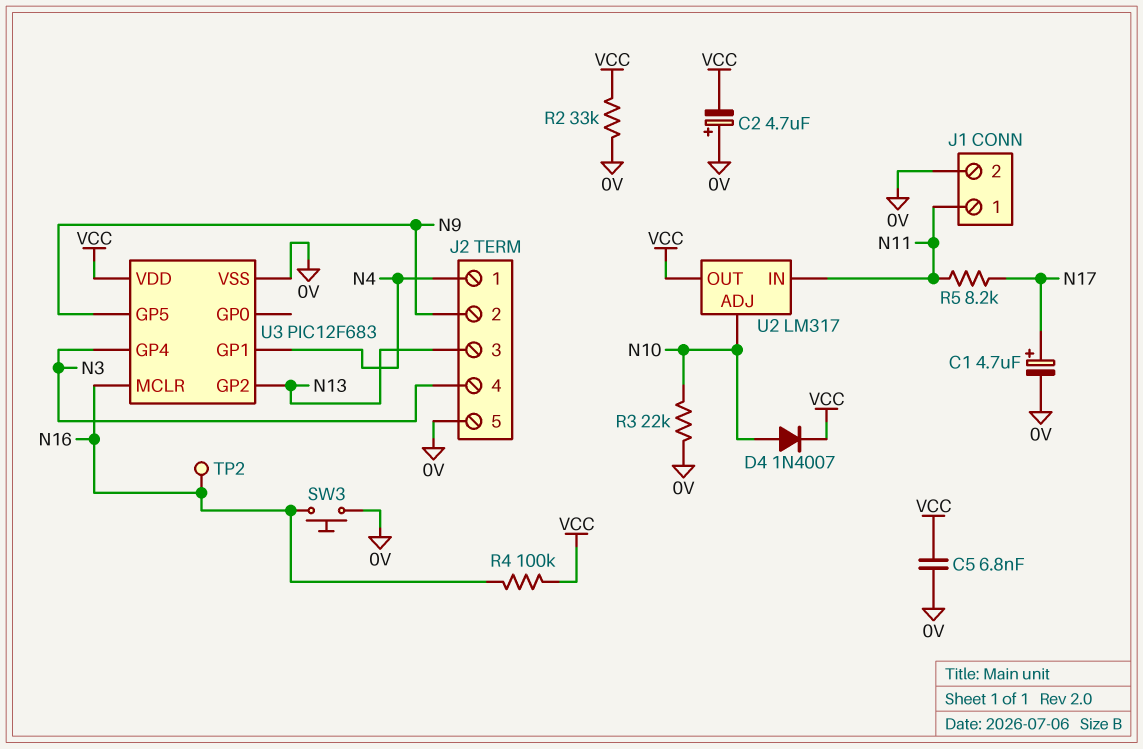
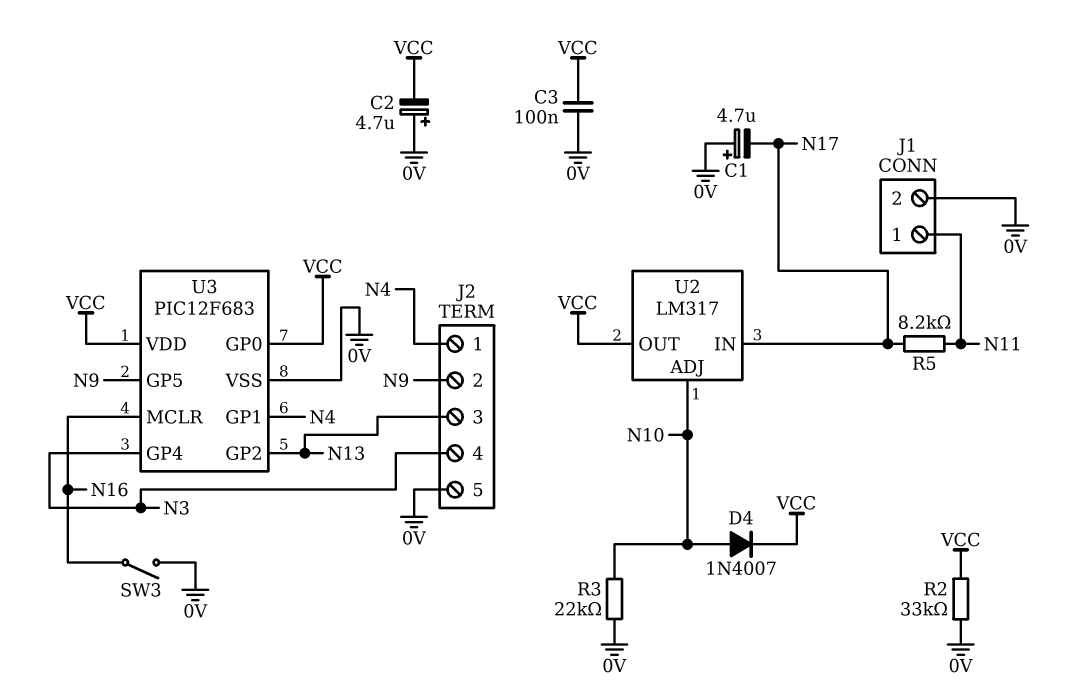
C1: 4.7uF (plus N17, minus 0V) -> 4.7uF (plus 0V, minus N17)
C3: none -> 100nF (0V, VCC)
C5: 6.8nF (0V, VCC) -> none
R4: 100k (N16, VCC) -> none
SW3: button (0V, N16) -> switch (0V, N16)
TP2: test point (N16) -> none
U2 pin IN: N11 -> N17
U3 pin GP0: none -> VCC

